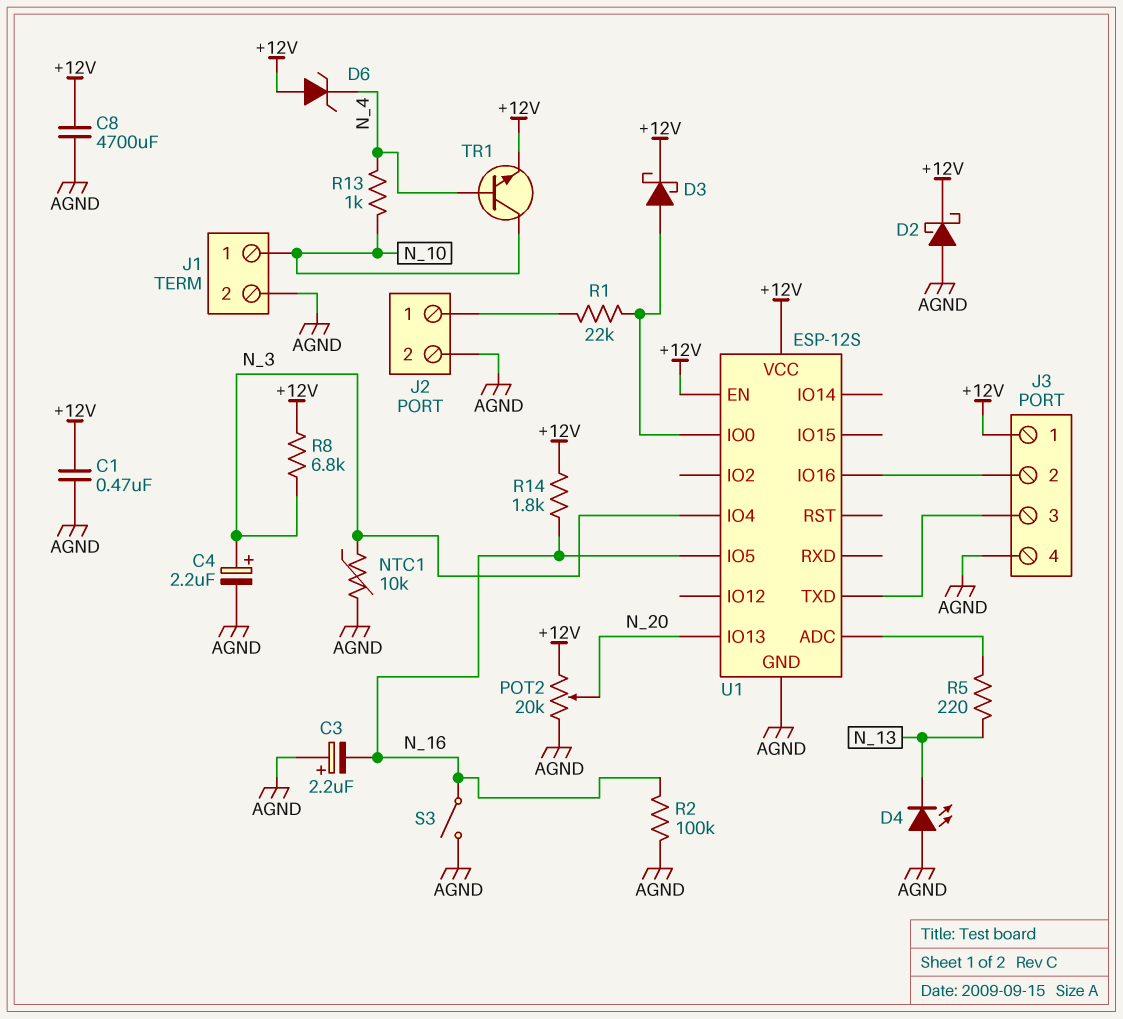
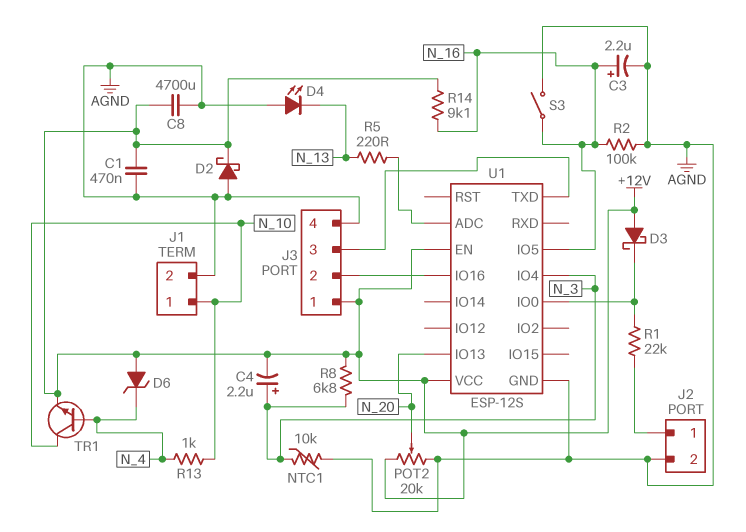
C3: 2.2uF (plus AGND, minus N_16) -> 2.2uF (plus N_16, minus AGND)
C4: 2.2uF (plus N_3, minus AGND) -> 2.2uF (plus N_3, minus +12V)
D3: schottky (A U1/IO0, K +12V) -> schottky (A +12V, K U1/IO0)
R14: 1.8k (+12V, N_16) -> 9.1k (+12V, N_16)

